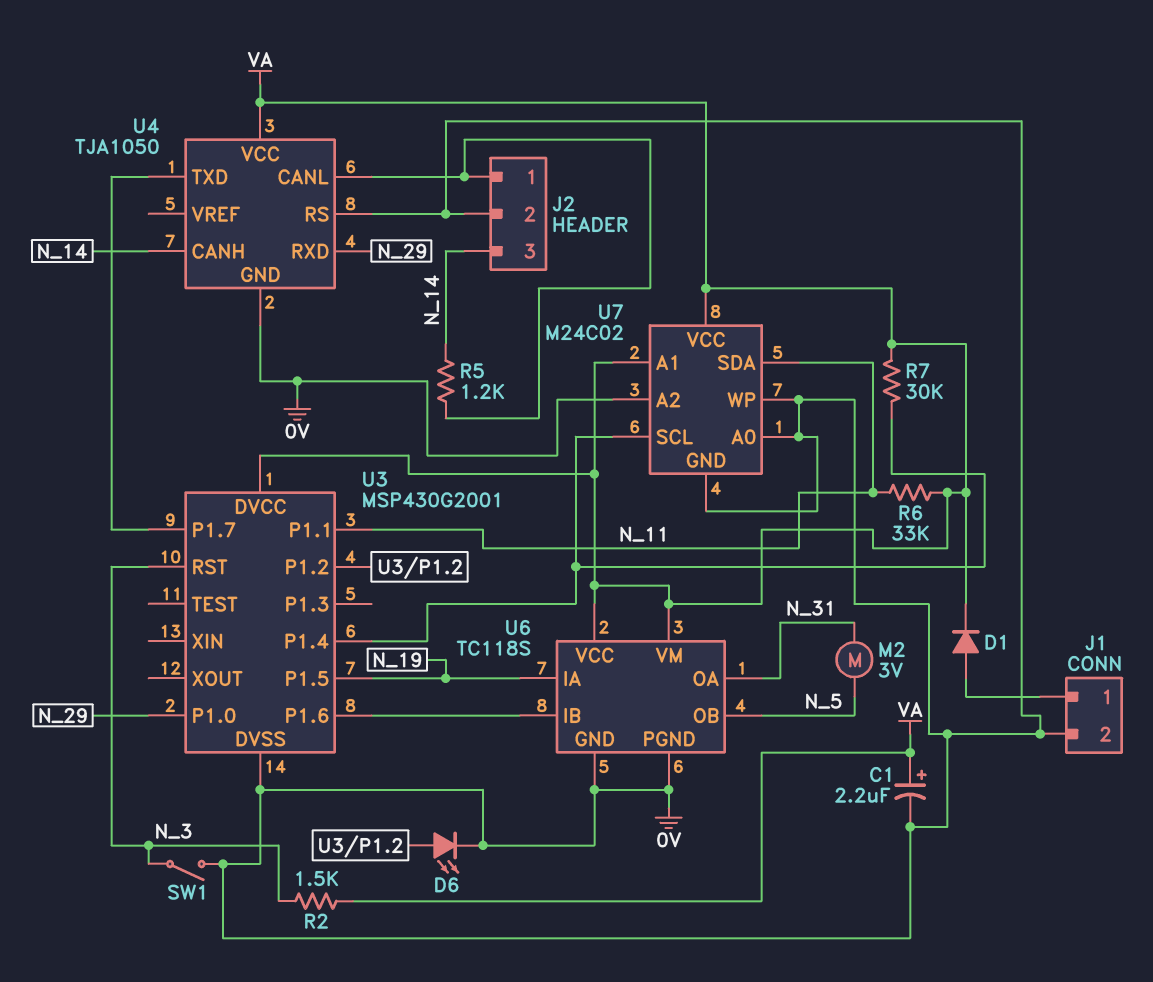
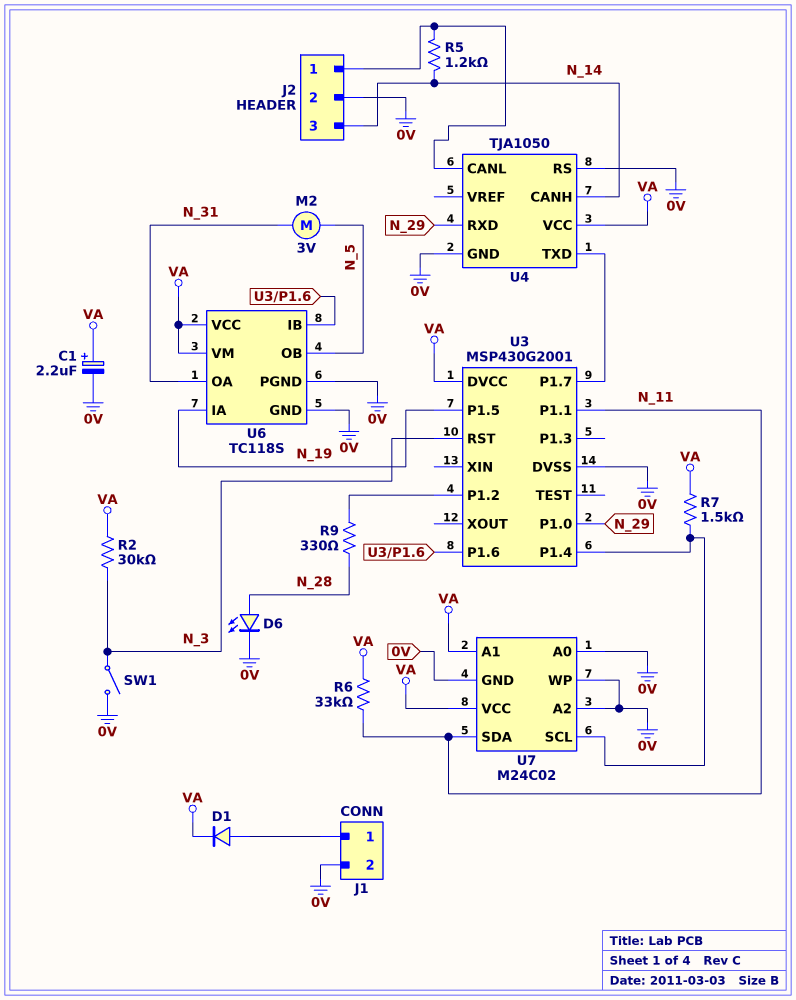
D6: LED (A U3/P1.2, K 0V) -> LED (A N_28, K 0V)
R2: 1.5k (N_3, VA) -> 30k (N_3, VA)
R7: 30k (U3/P1.4, VA) -> 1.5k (U3/P1.4, VA)
R9: none -> 330 (N_28, U3/P1.2)

